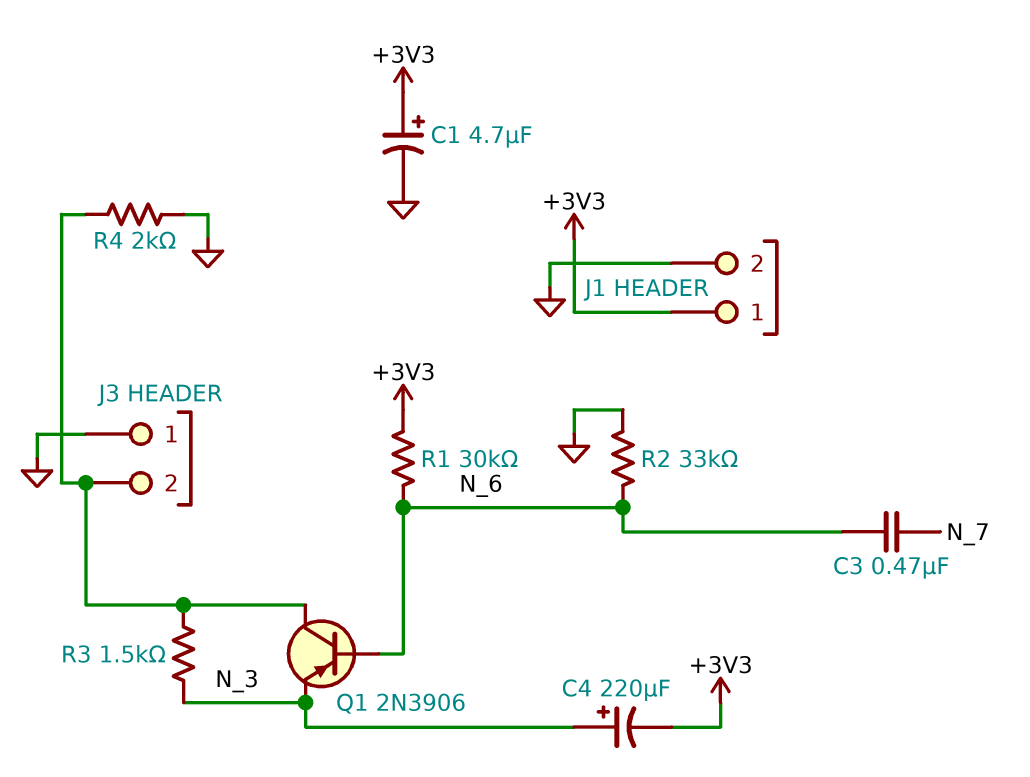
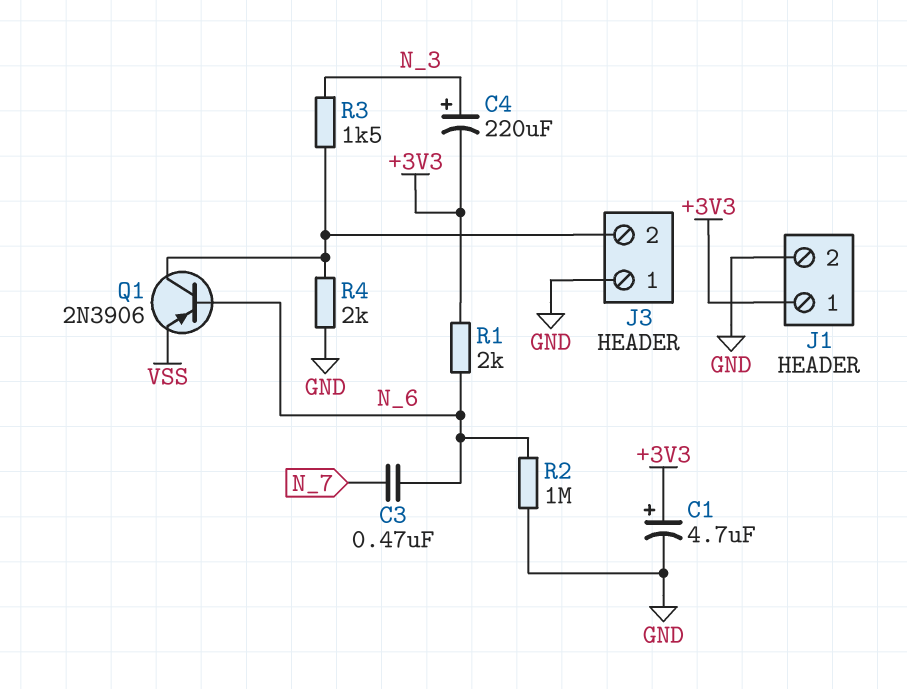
Q1: PNP 2N3906 (B N_6, C J3/2, E N_3) -> PNP 2N3906 (B N_6, C J3/2, E VSS)
R1: 30k (+3V3, N_6) -> 2k (+3V3, N_6)
R2: 33k (GND, N_6) -> 1M (GND, N_6)

